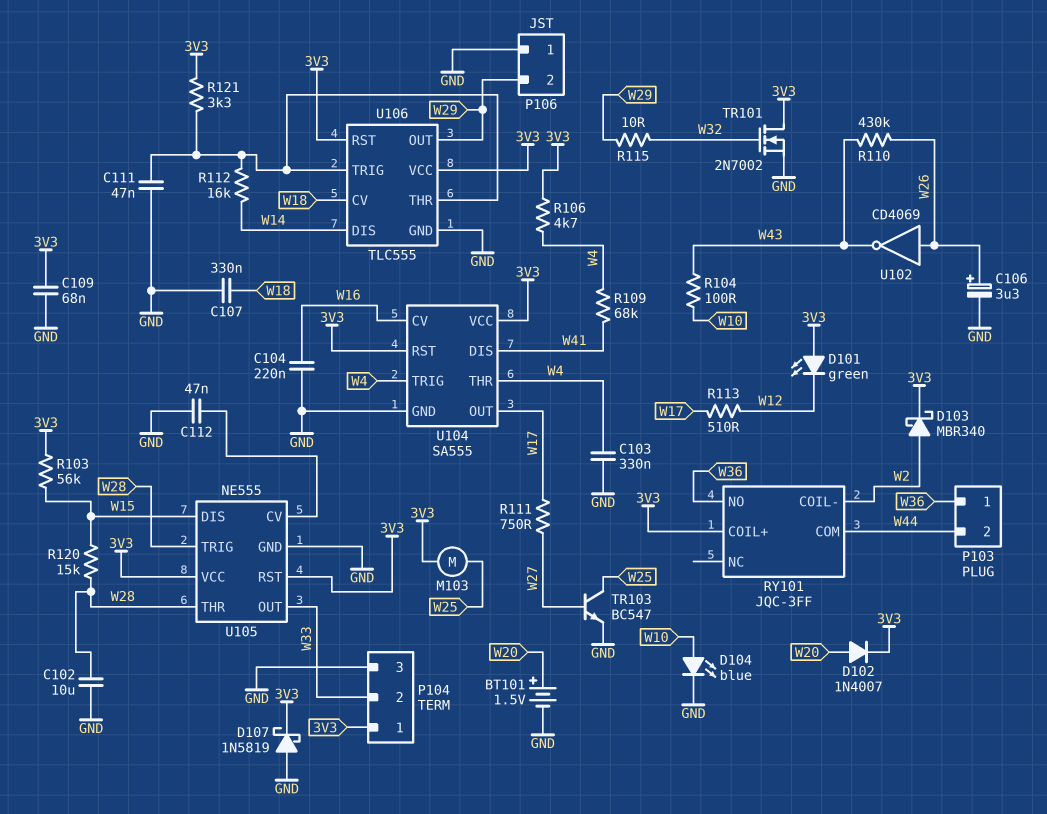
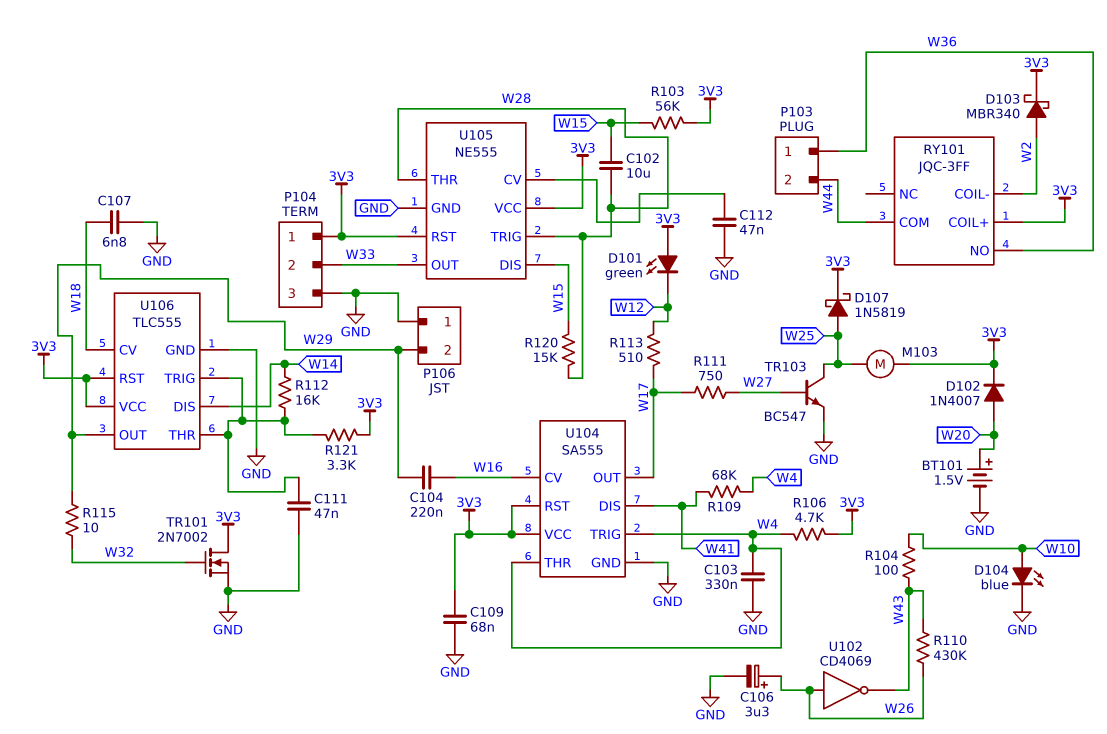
C102: 10uF (GND, W28) -> 10uF (W15, W28)
C104: 220nF (GND, W16) -> 220nF (W16, W29)
C107: 330nF (GND, W18) -> 6.8nF (GND, W18)
D107: schottky 1N5819 (A GND, K 3V3) -> schottky 1N5819 (A W25, K 3V3)

